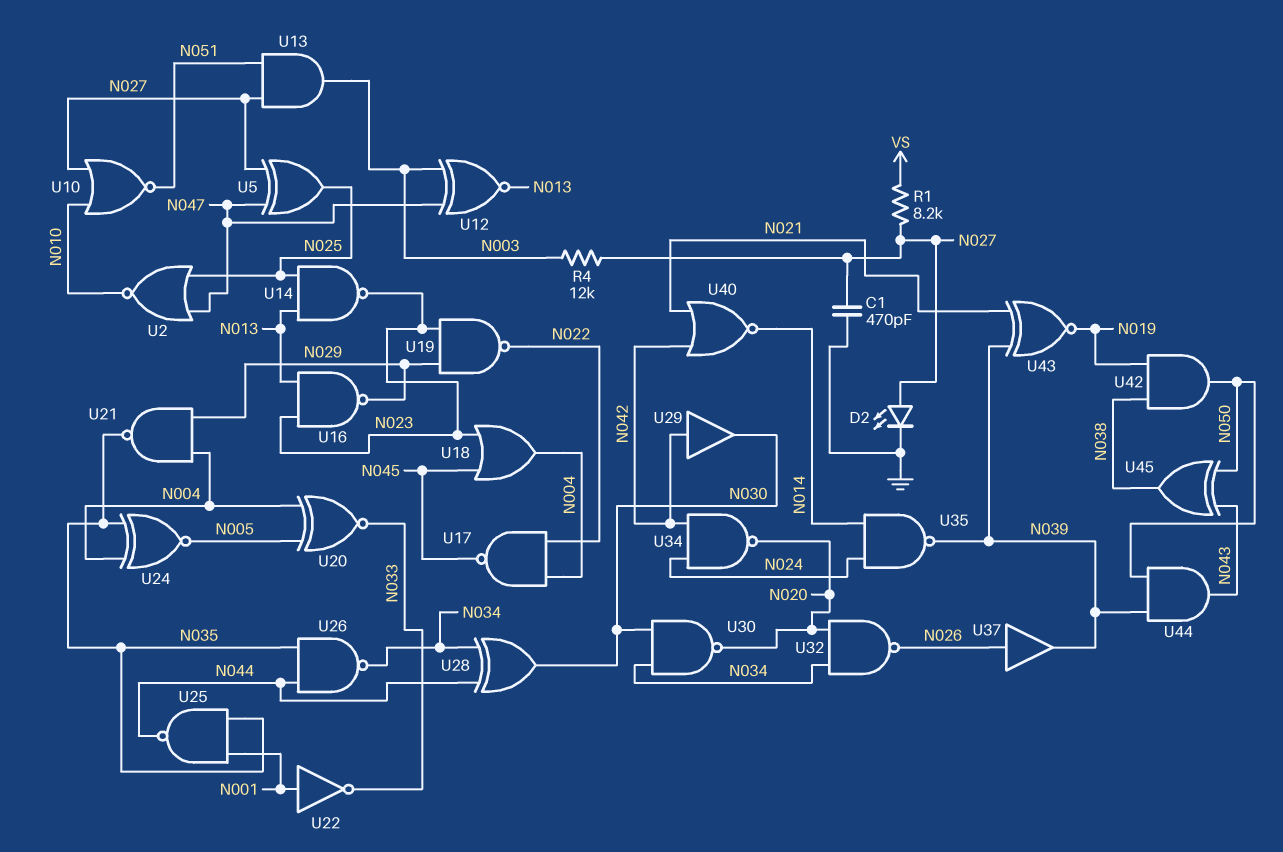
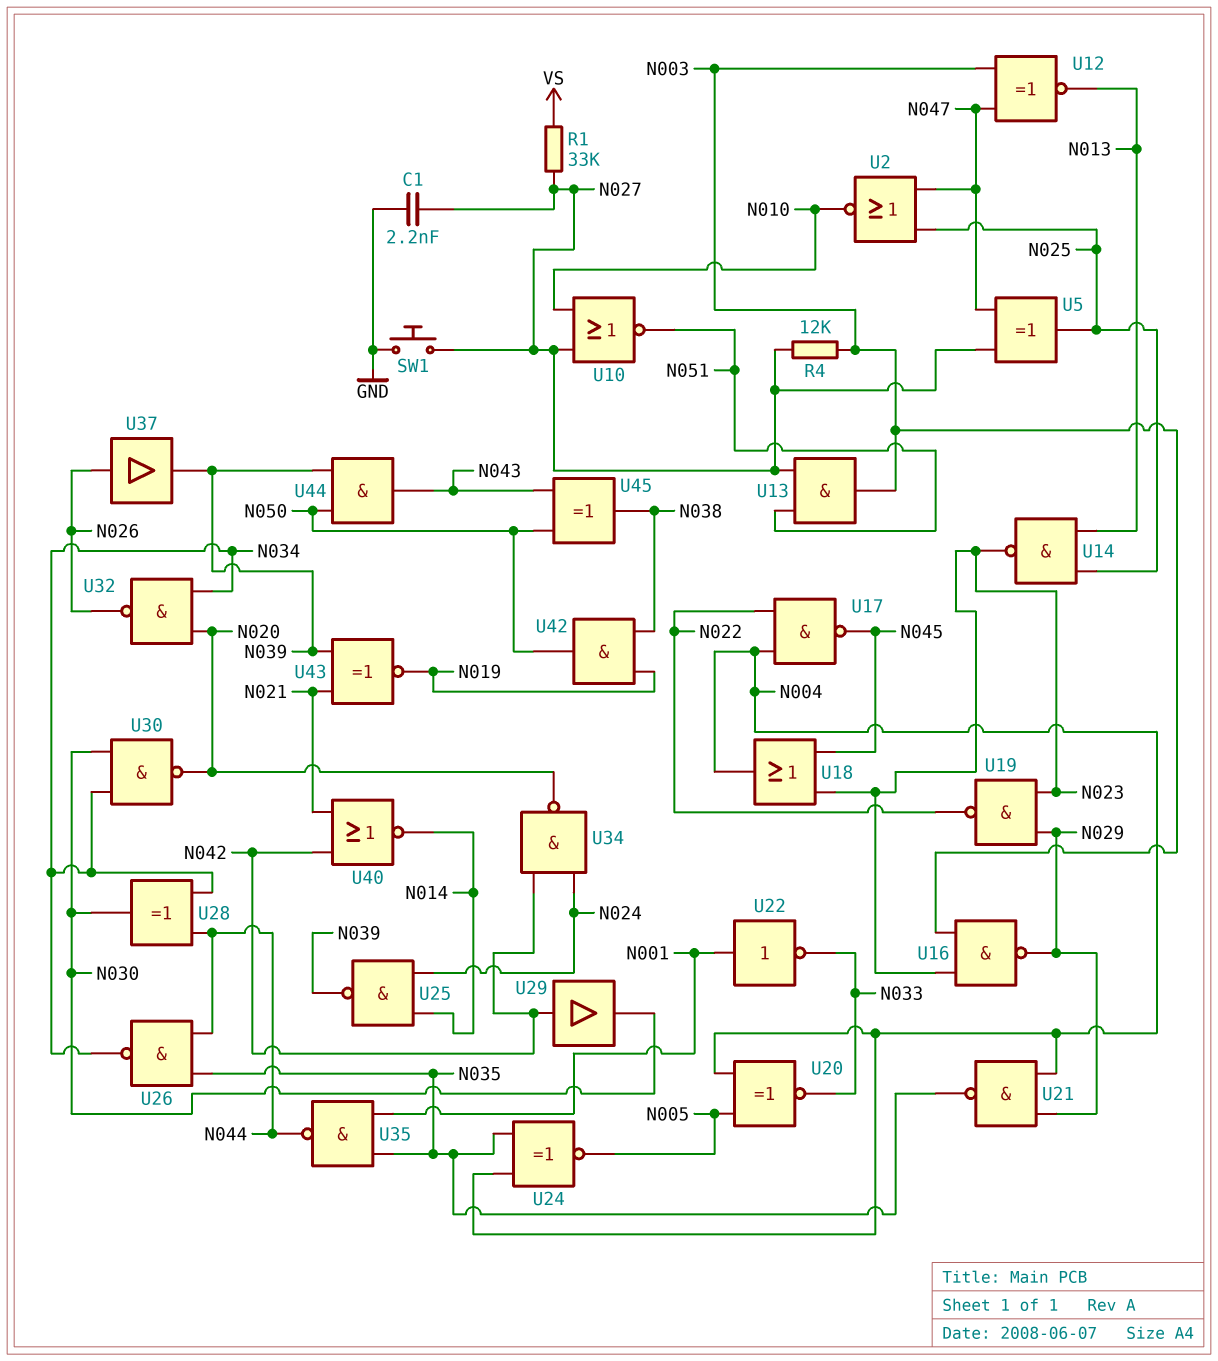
C1: 470pF (GND, N027) -> 2.2nF (GND, N027)
D2: LED (A N027, K GND) -> none
R1: 8.2k (N027, VS) -> 33k (N027, VS)
SW1: none -> button (GND, N027)
U16: NAND (in N013, in N023, out N029) -> NAND (in N003, in N023, out N029)
U25: NAND (in N001, in N035, out N044) -> NAND (in N014, in N024, out N039)
U35: NAND (in N014, in N024, out N039) -> NAND (in N001, in N035, out N044)

